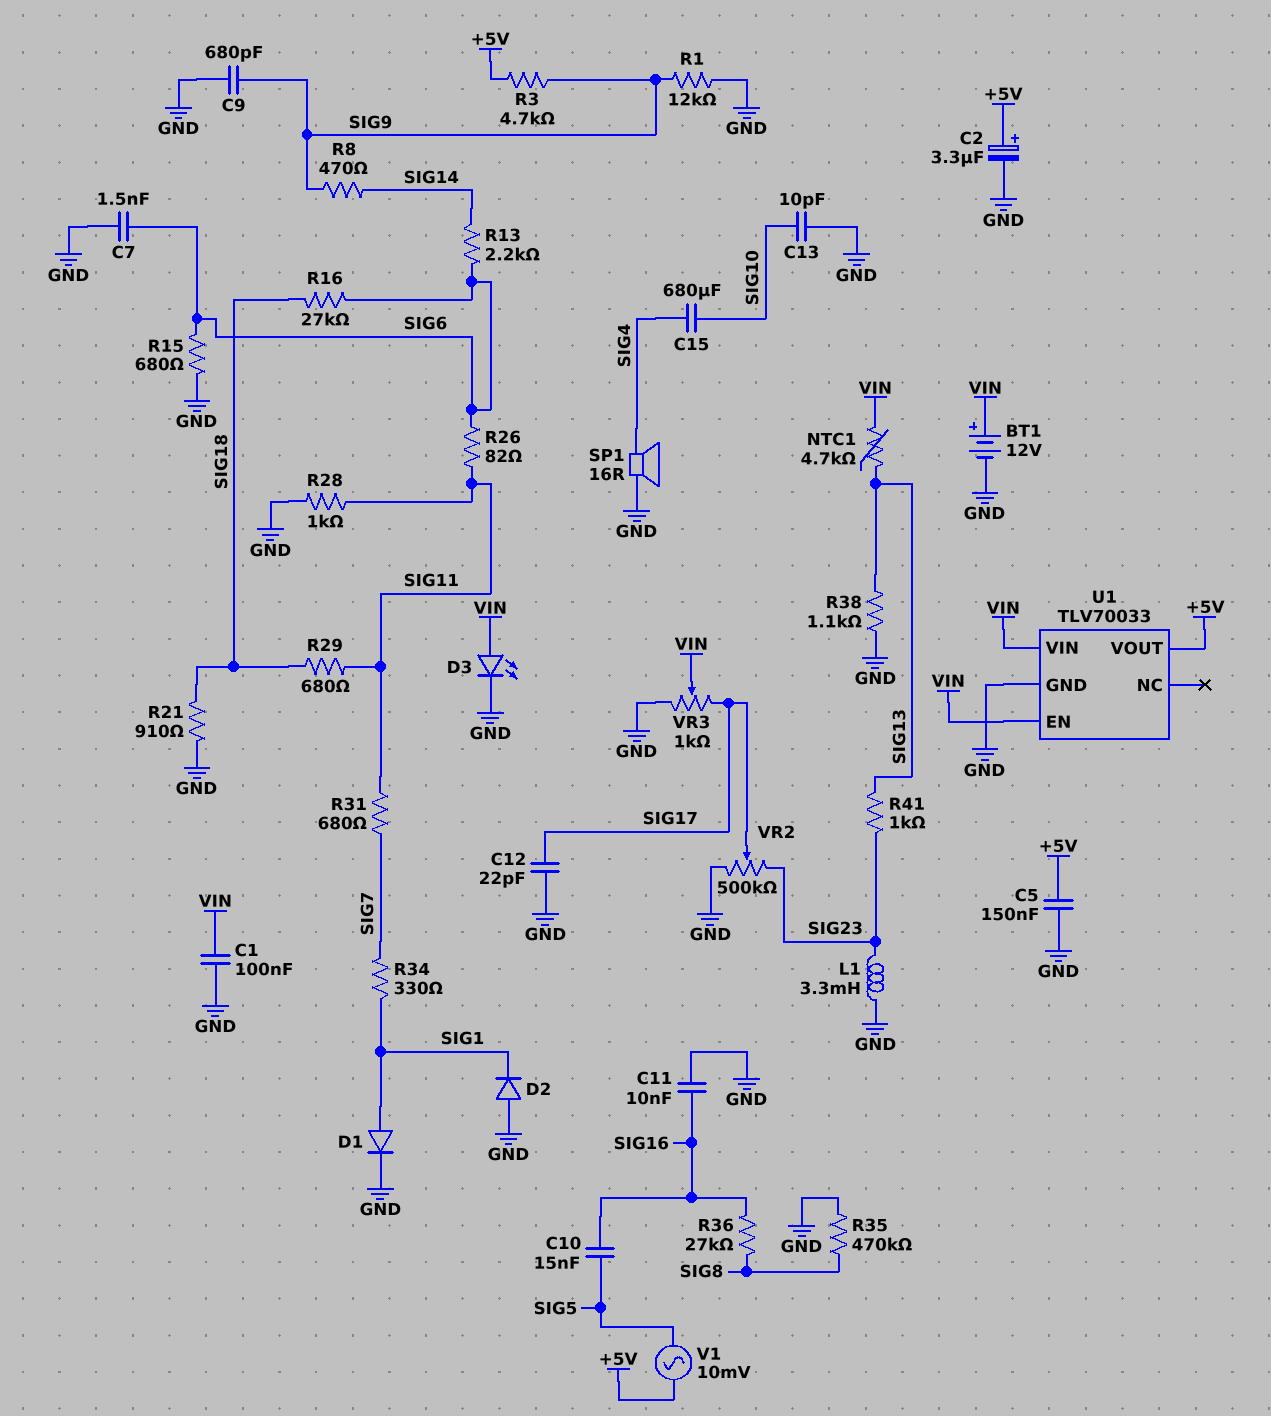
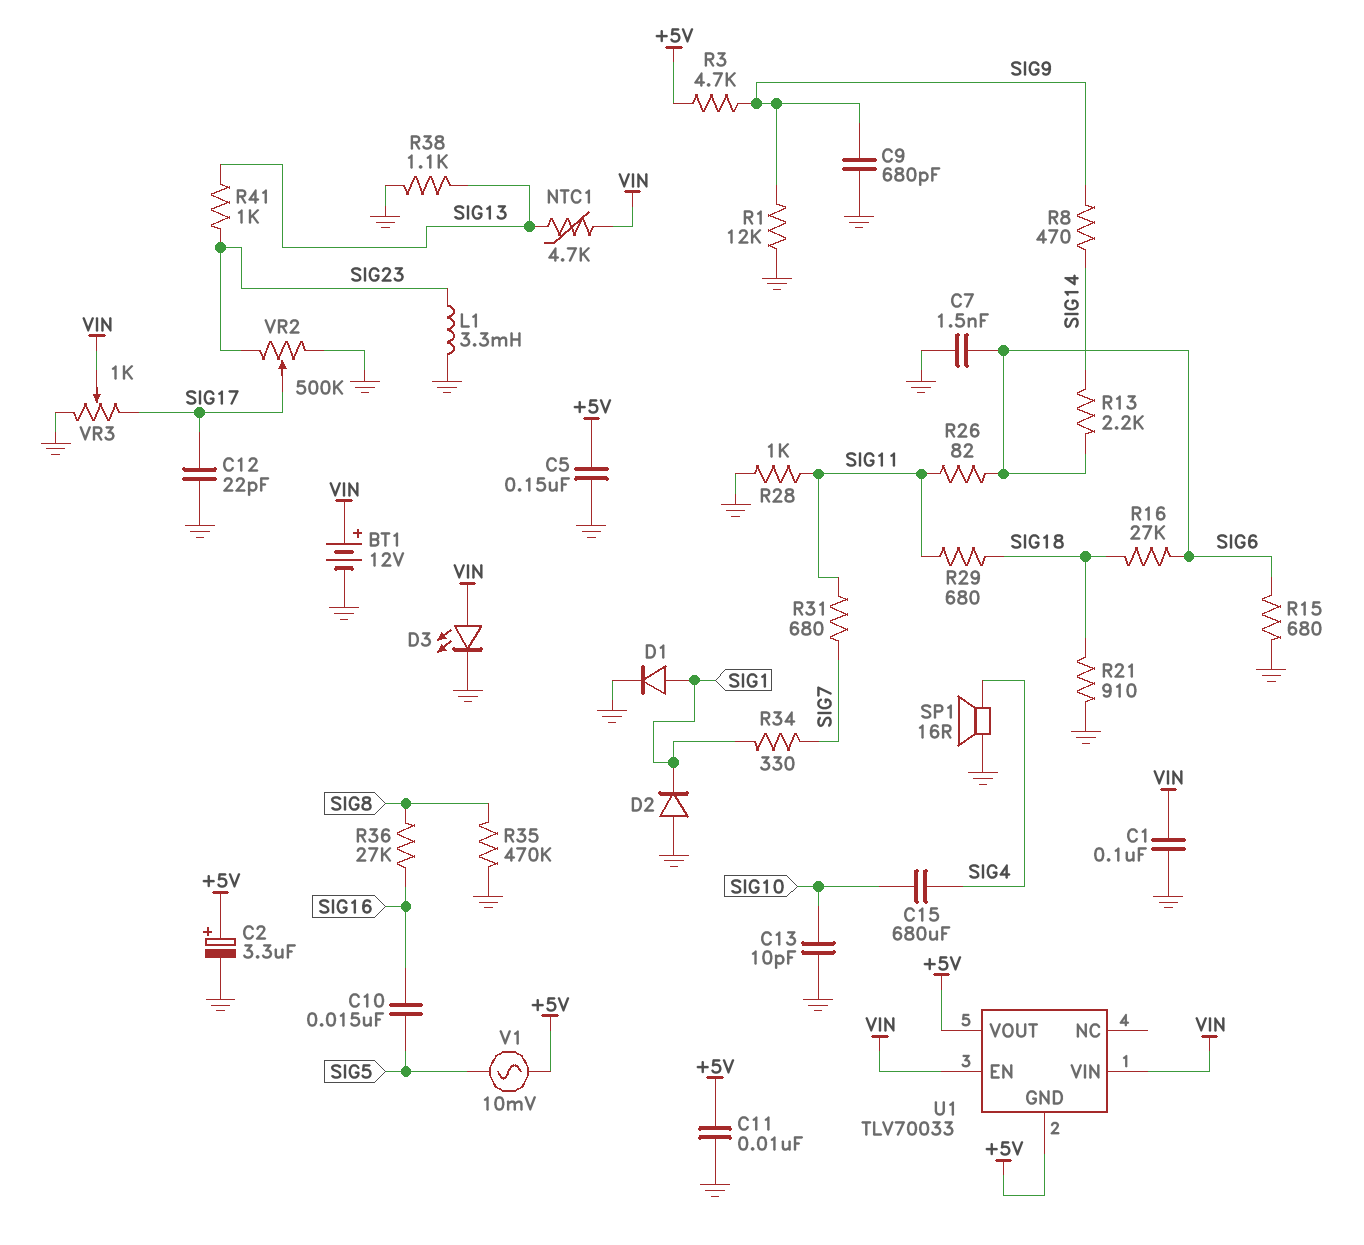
C11: 10nF (GND, SIG16) -> 10nF (+5V, GND)
U1 pin GND: GND -> +5V

